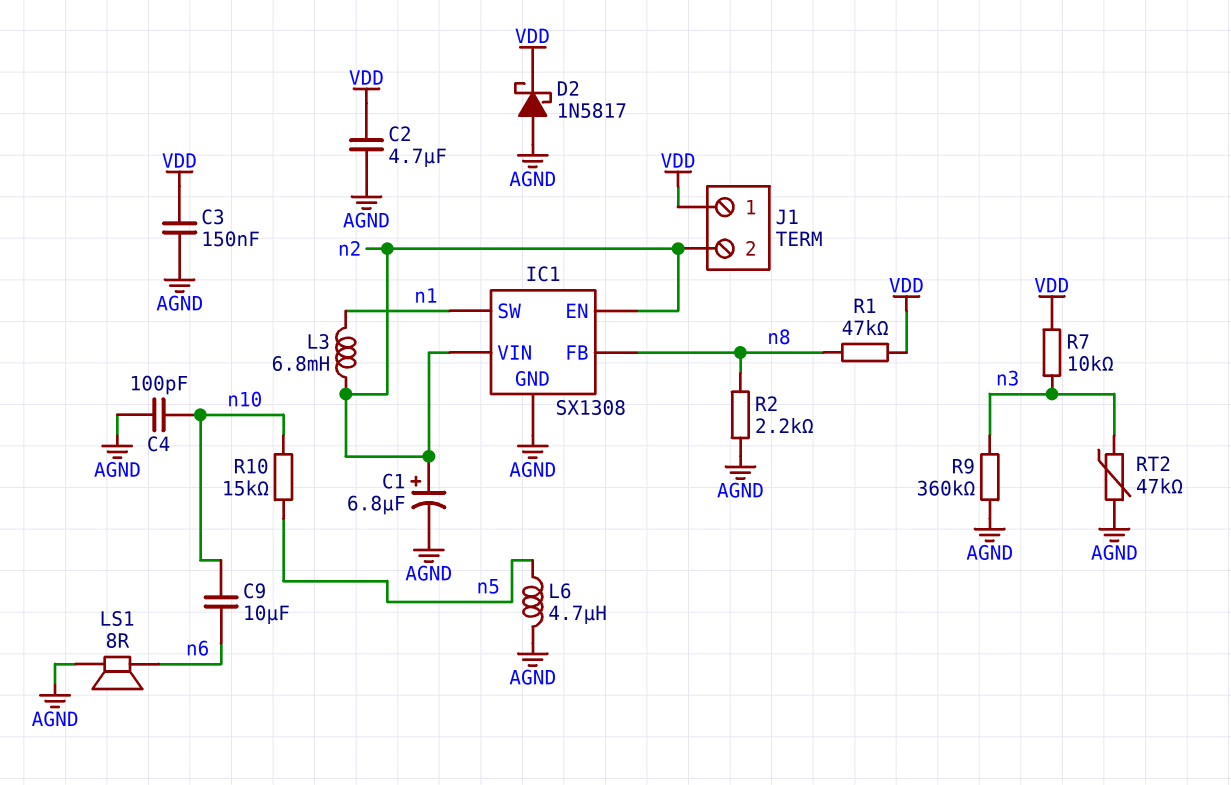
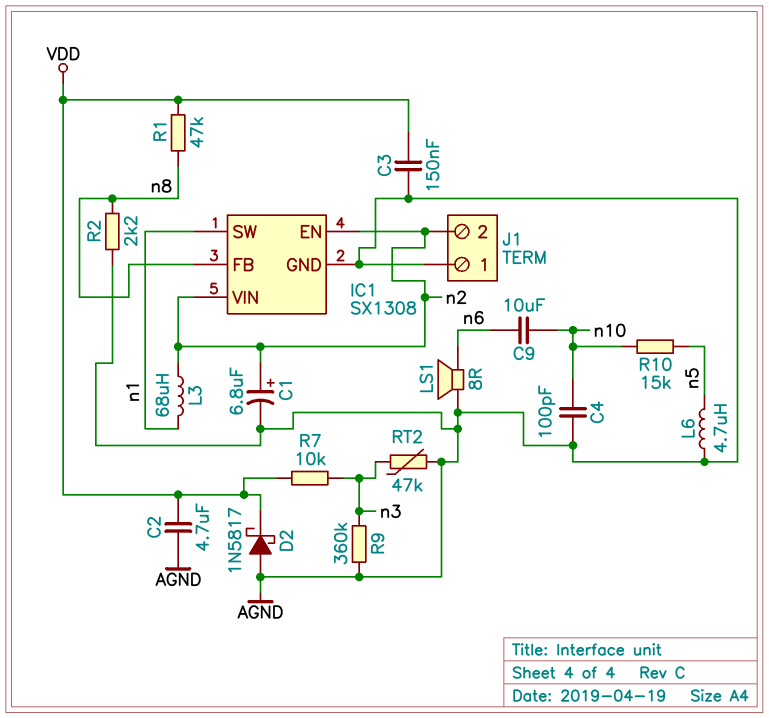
J1 pin 1: VDD -> AGND
L3: 6.8mH (n1, n2) -> 68uH (n1, n2)

